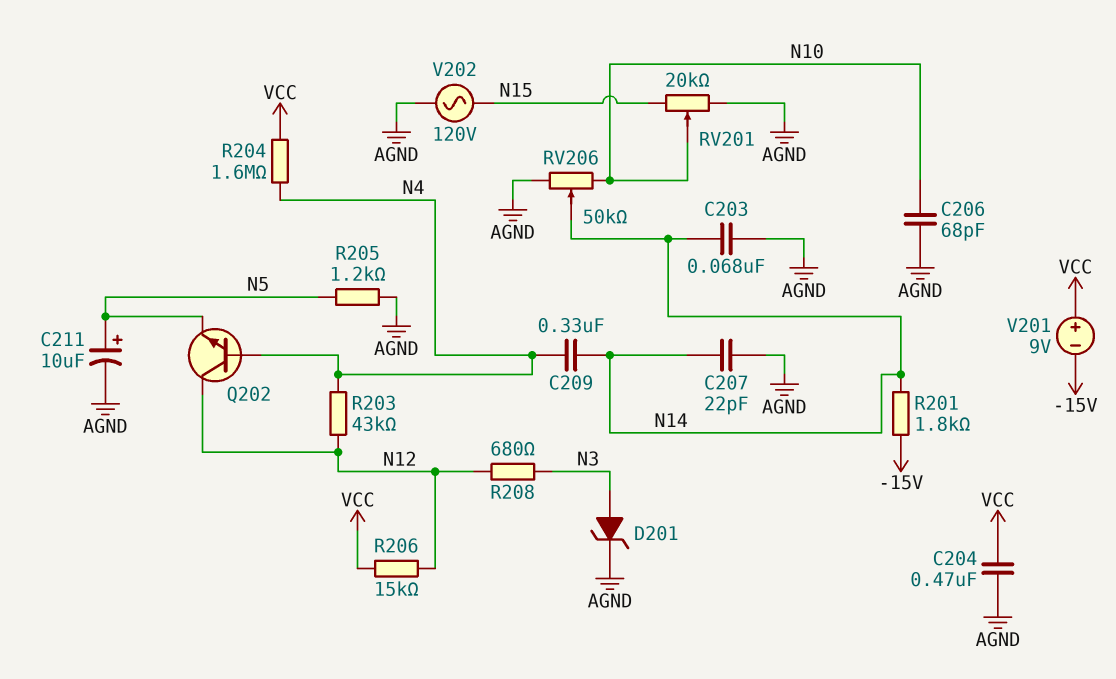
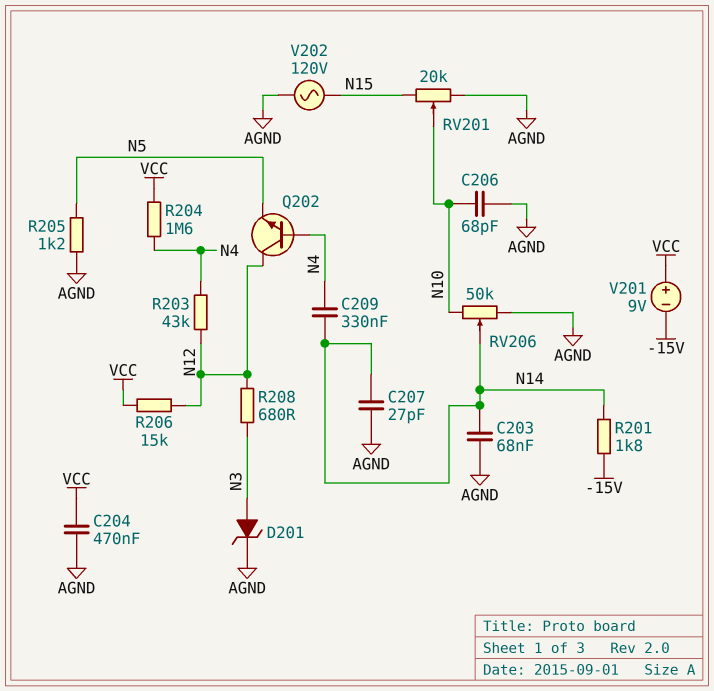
C207: 22pF (AGND, N14) -> 27pF (AGND, N14)
C211: 10uF (plus N5, minus AGND) -> none

